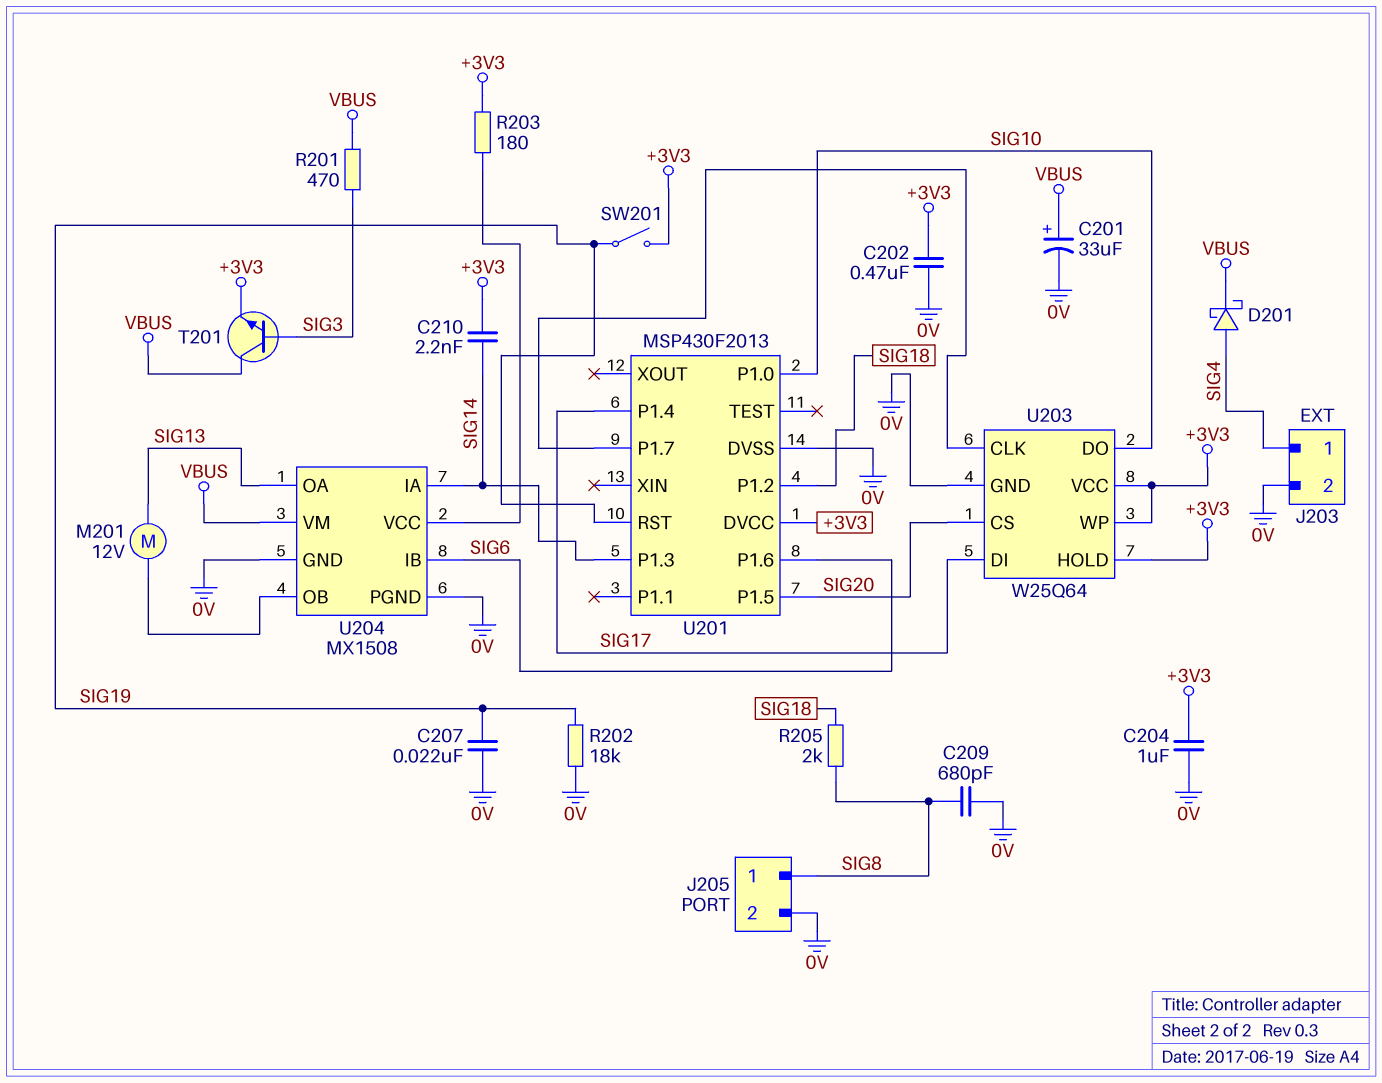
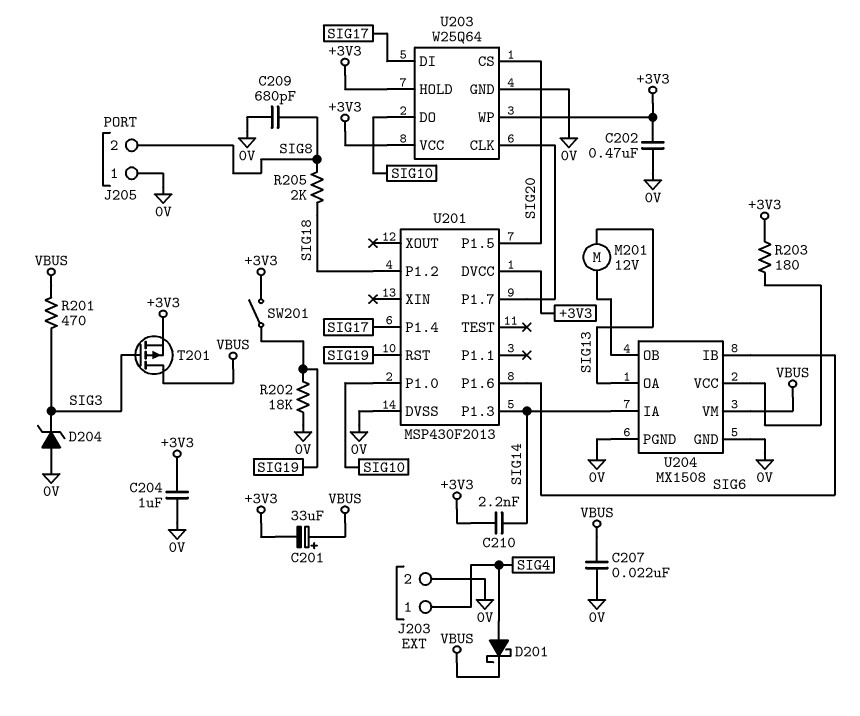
C201: 33uF (plus VBUS, minus 0V) -> 33uF (plus VBUS, minus +3V3)
C207: 22nF (0V, SIG19) -> 22nF (0V, VBUS)
D204: none -> zener (A 0V, K SIG3)
J205 pin 1: SIG8 -> 0V
J205 pin 2: 0V -> SIG8
T201: NPN (B SIG3, C VBUS, E +3V3) -> PMOS (G SIG3, D VBUS, S +3V3)

